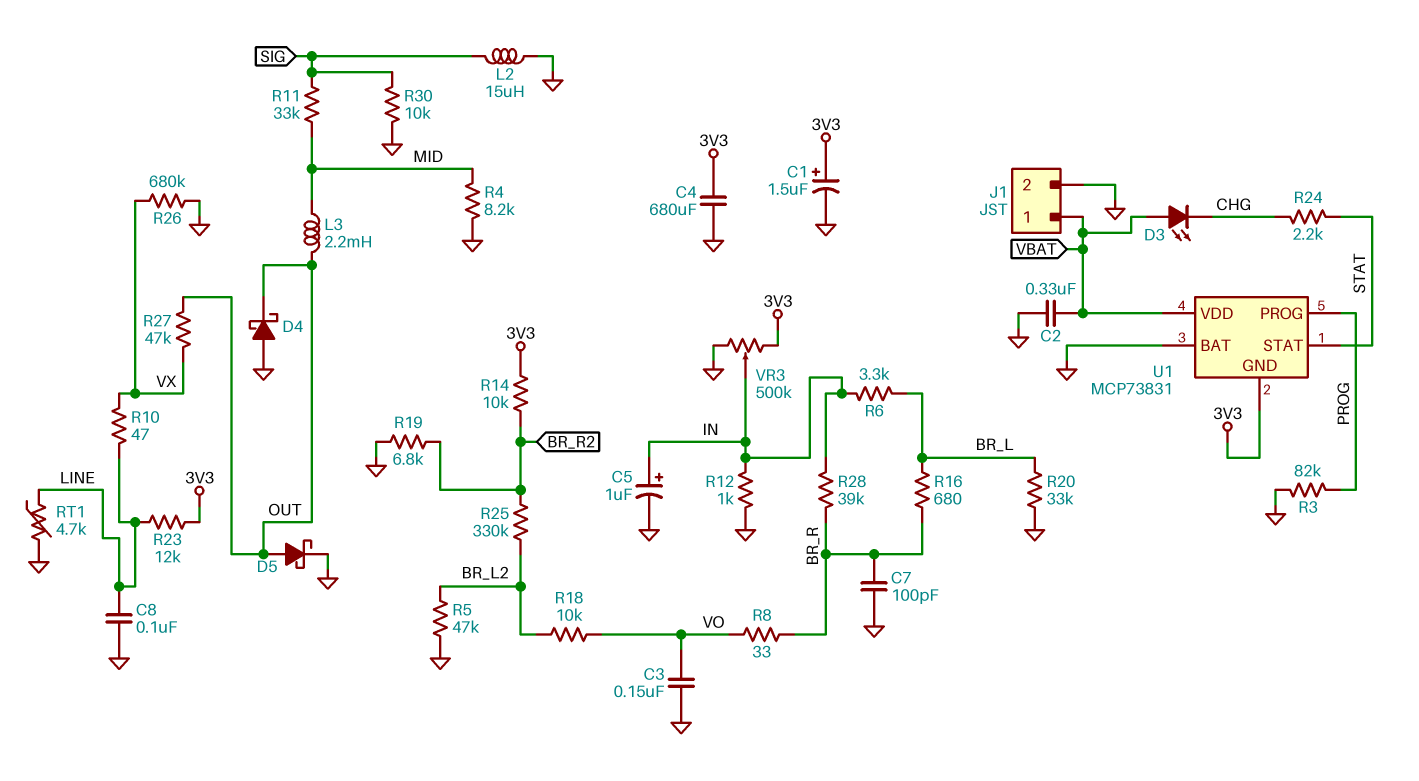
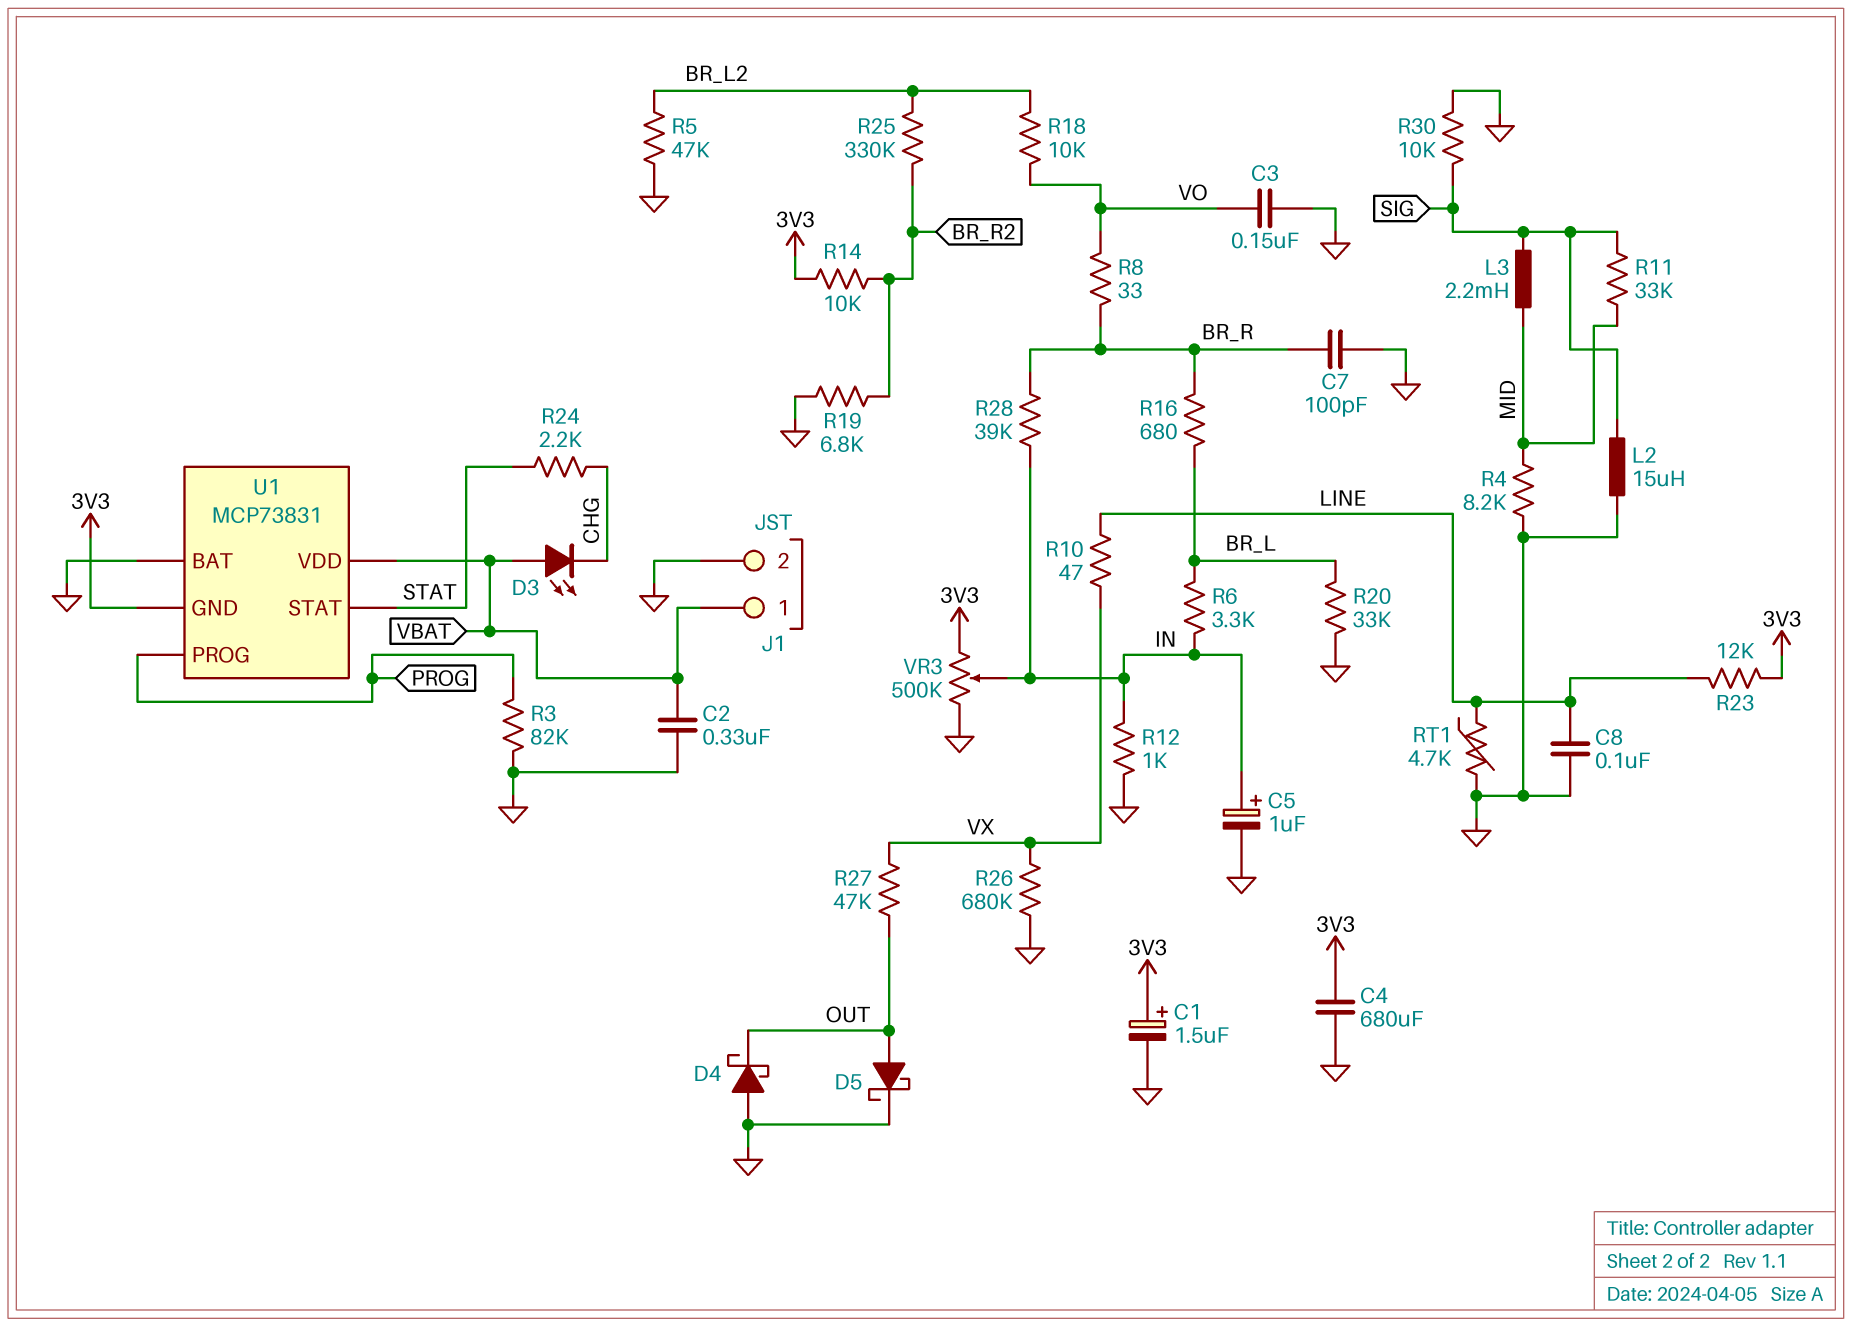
L3: 2.2mH (MID, OUT) -> 2.2mH (MID, SIG)

